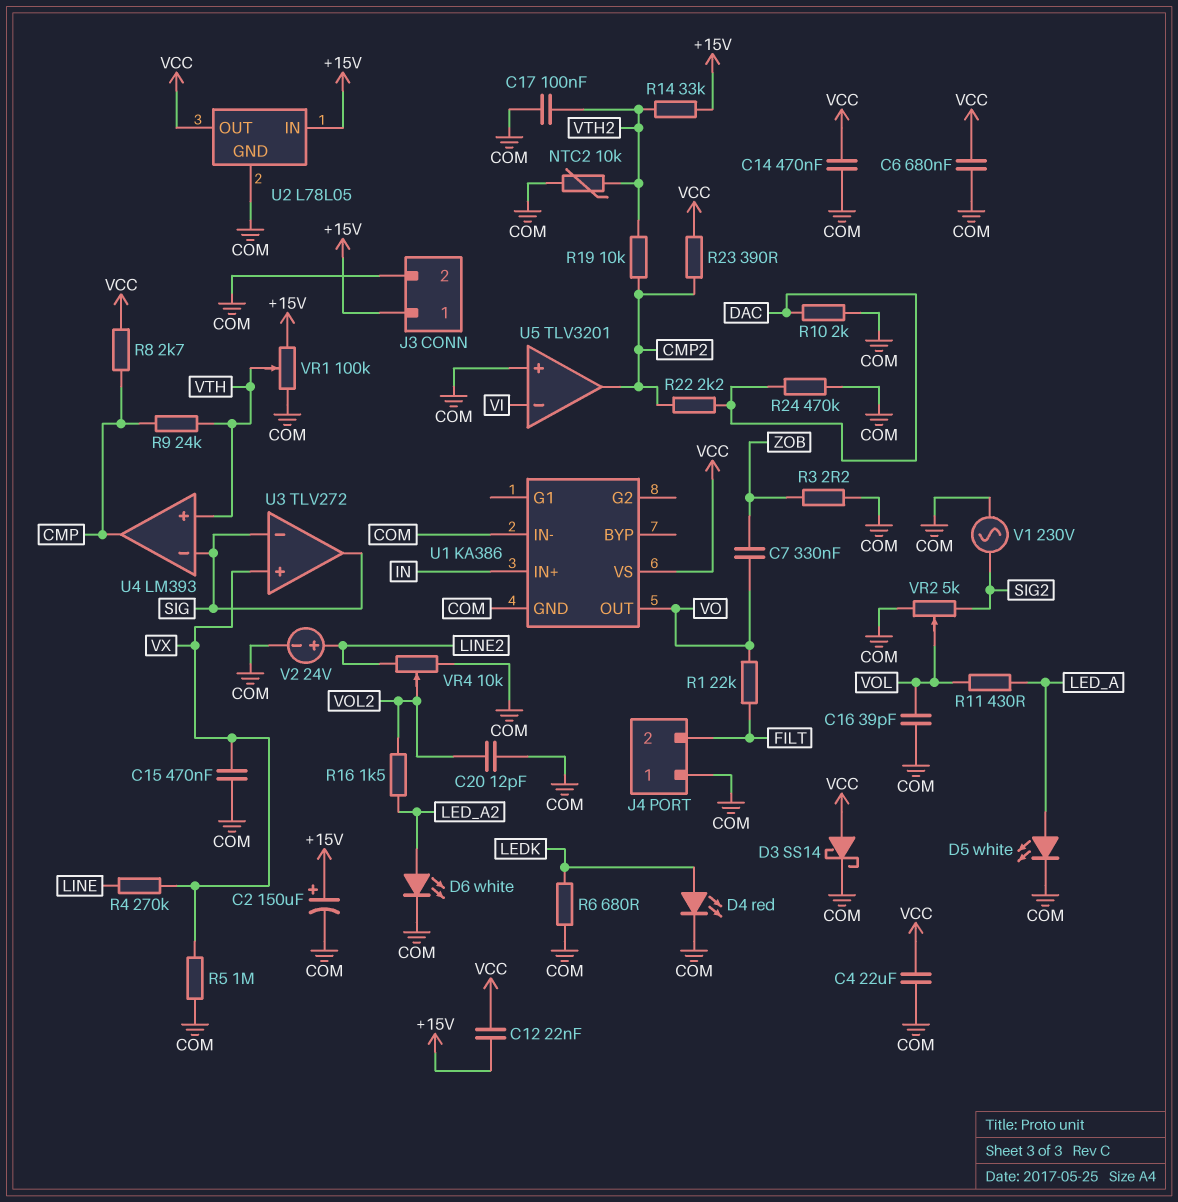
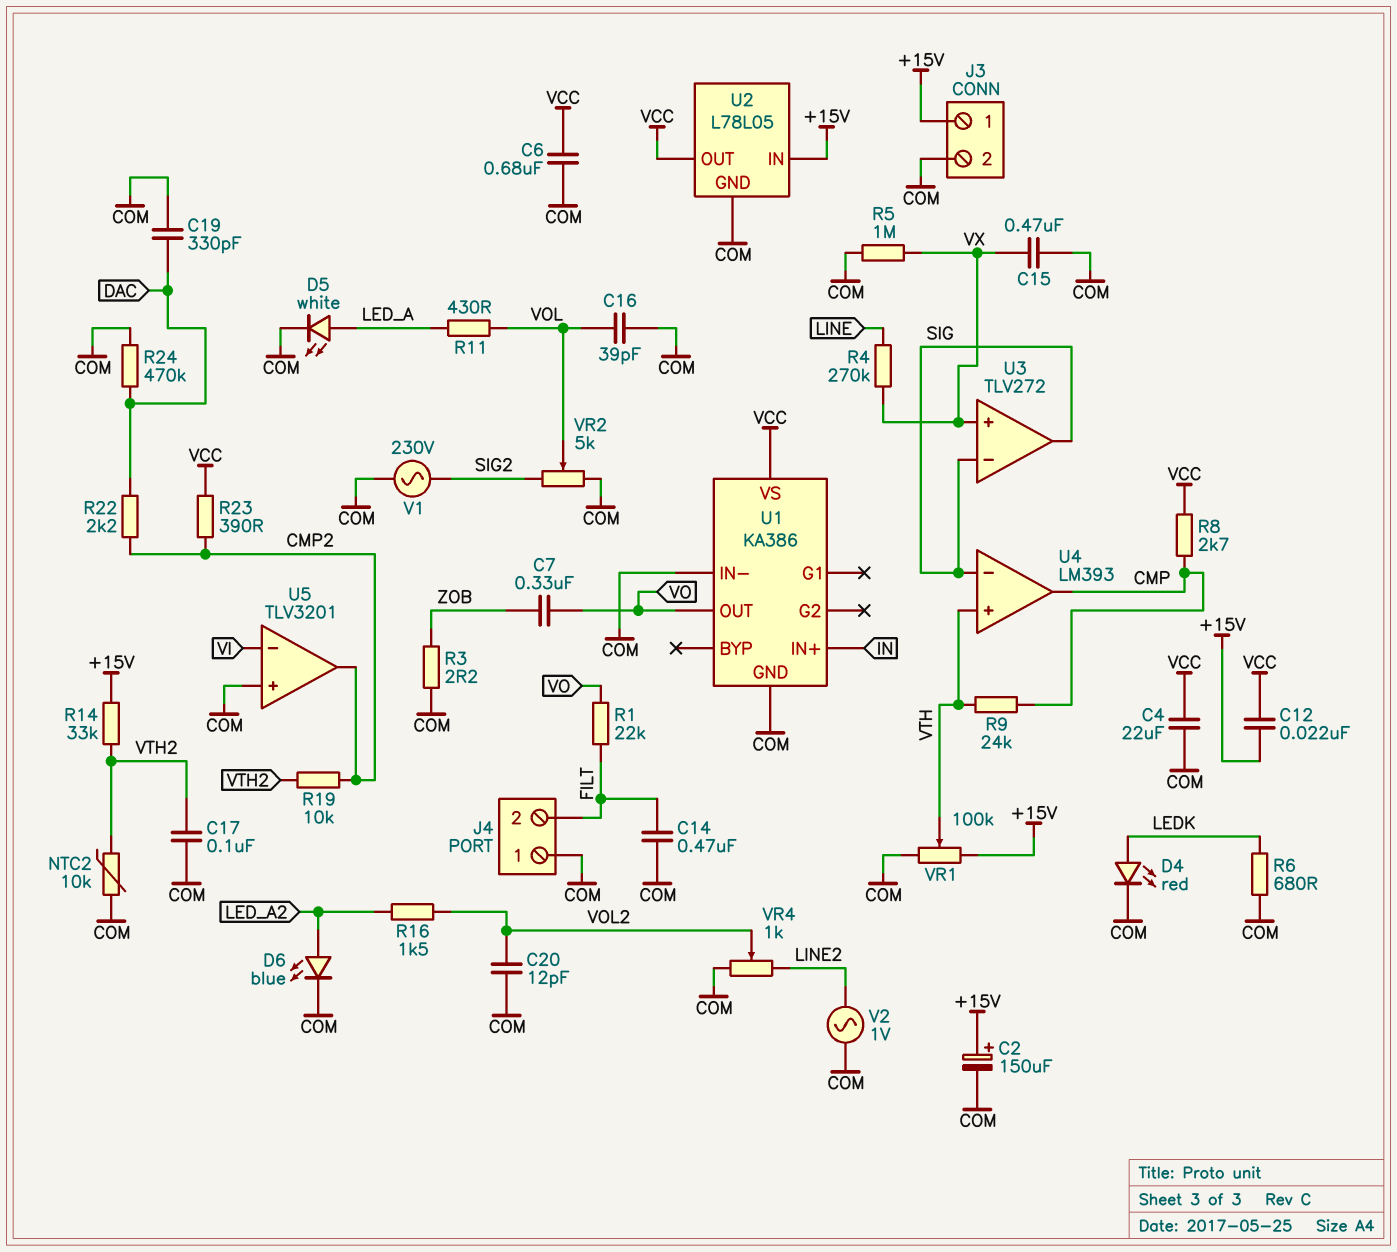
C14: 470nF (COM, VCC) -> 470nF (COM, FILT)
C19: none -> 330pF (COM, DAC)
D3: schottky SS14 (A VCC, K COM) -> none
D6: LED white (A LED_A2, K COM) -> LED blue (A LED_A2, K COM)
R10: 2k (COM, DAC) -> none
V2: 24V (plus LINE2, minus COM) -> AC 1V (COM, LINE2)
VR4: 10k (COM, LINE2, wiper VOL2) -> 1k (COM, LINE2, wiper VOL2)

